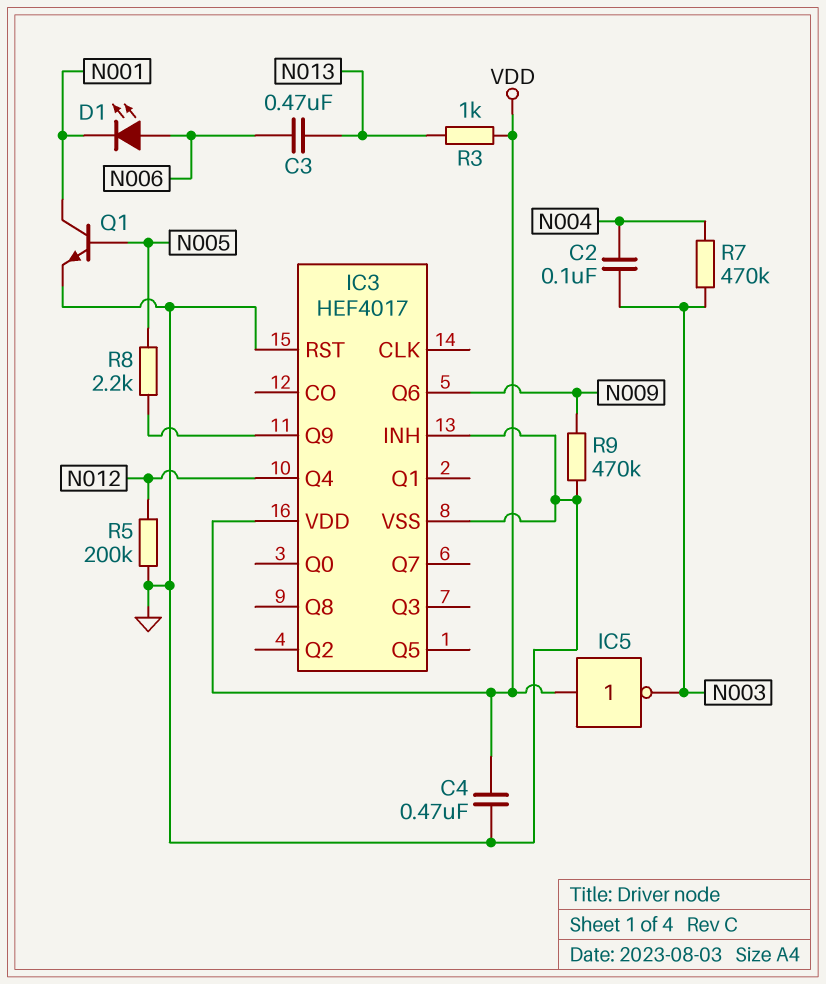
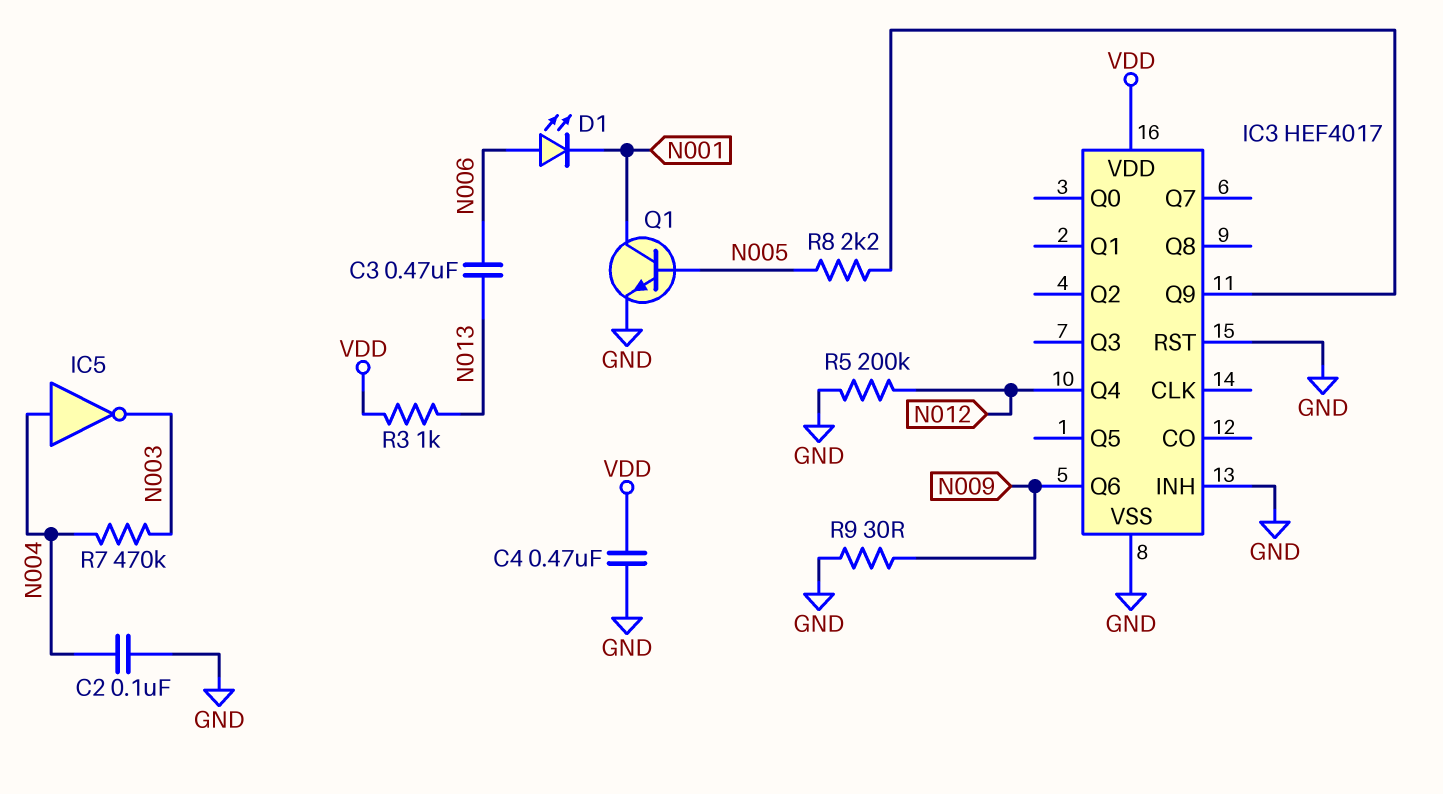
C2: 100nF (N003, N004) -> 100nF (GND, N004)
IC5: NOT (in VDD, out N003) -> NOT (in N004, out N003)
R9: 470k (GND, N009) -> 30 (GND, N009)

